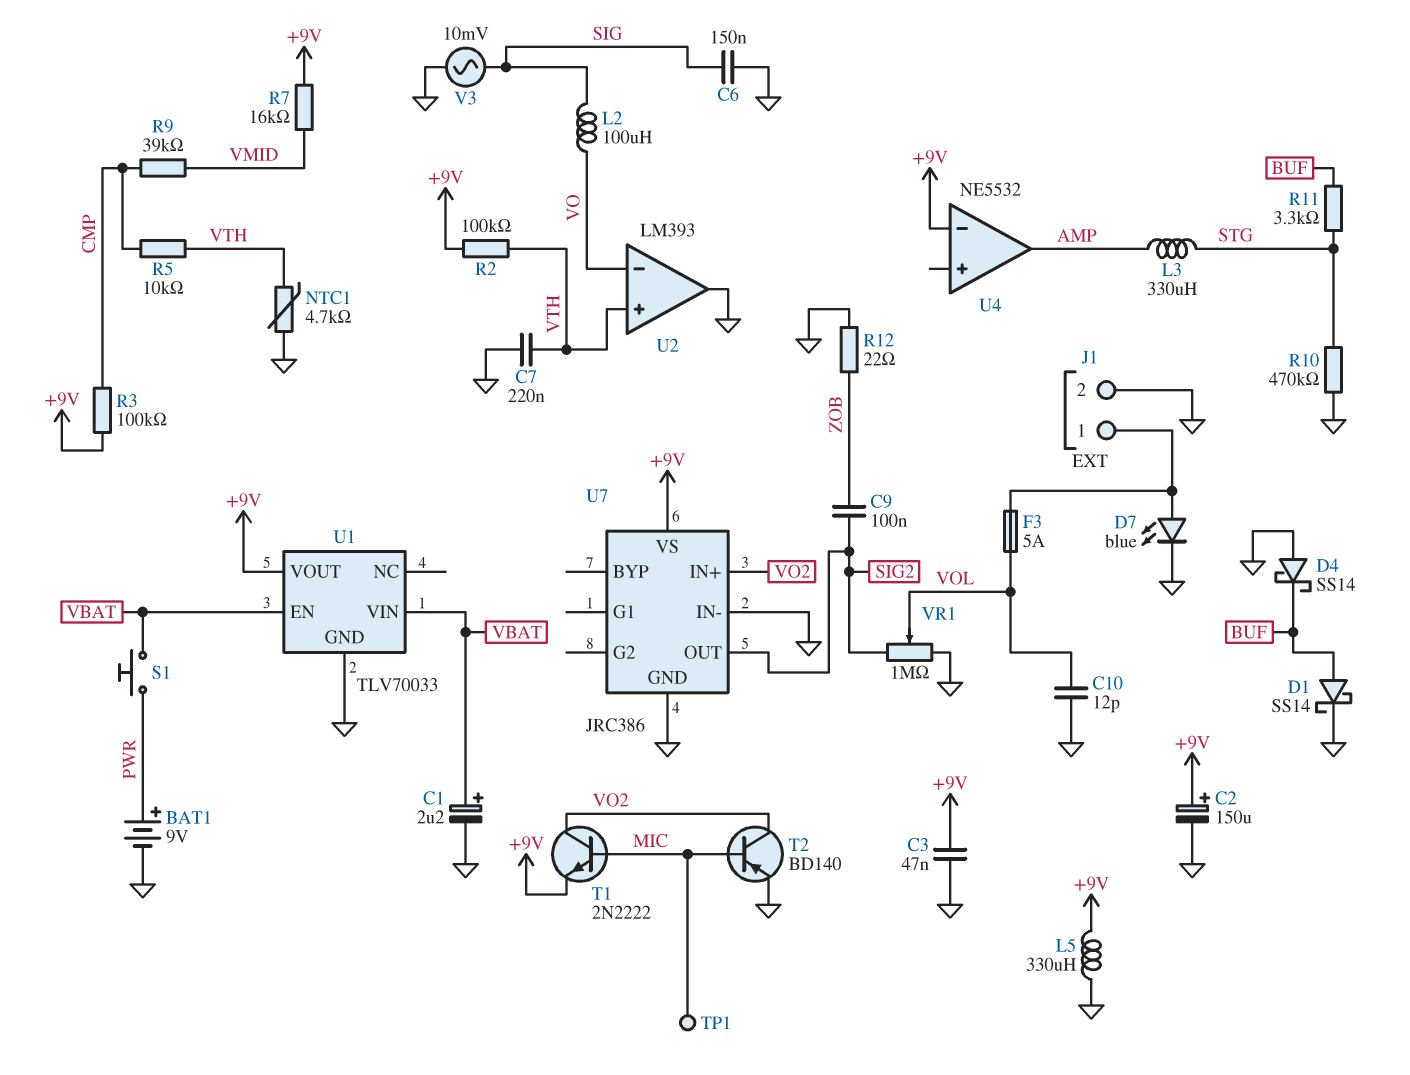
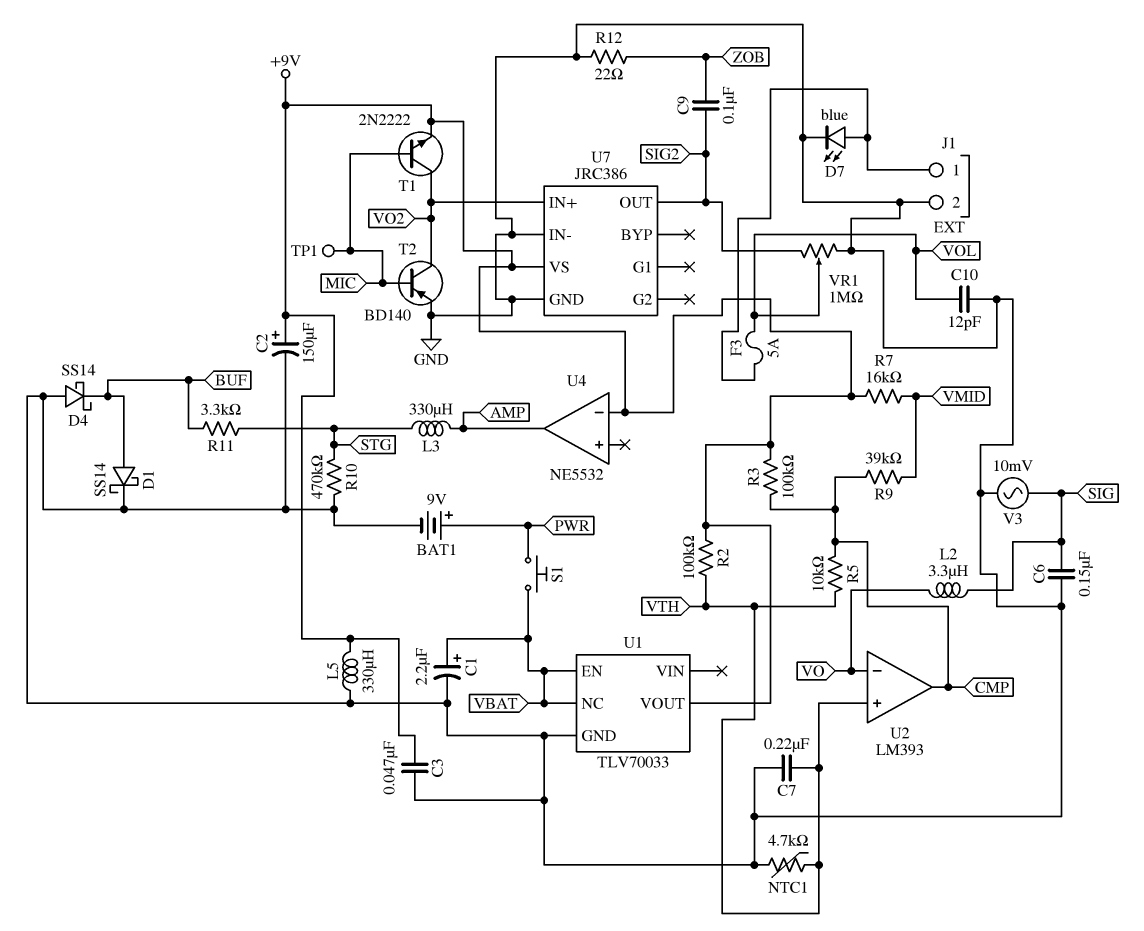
L2: 100uH (SIG, VO) -> 3.3uH (SIG, VO)
U1 pin NC: none -> VBAT
U1 pin VIN: VBAT -> none
U2 pin out: GND -> CMP

